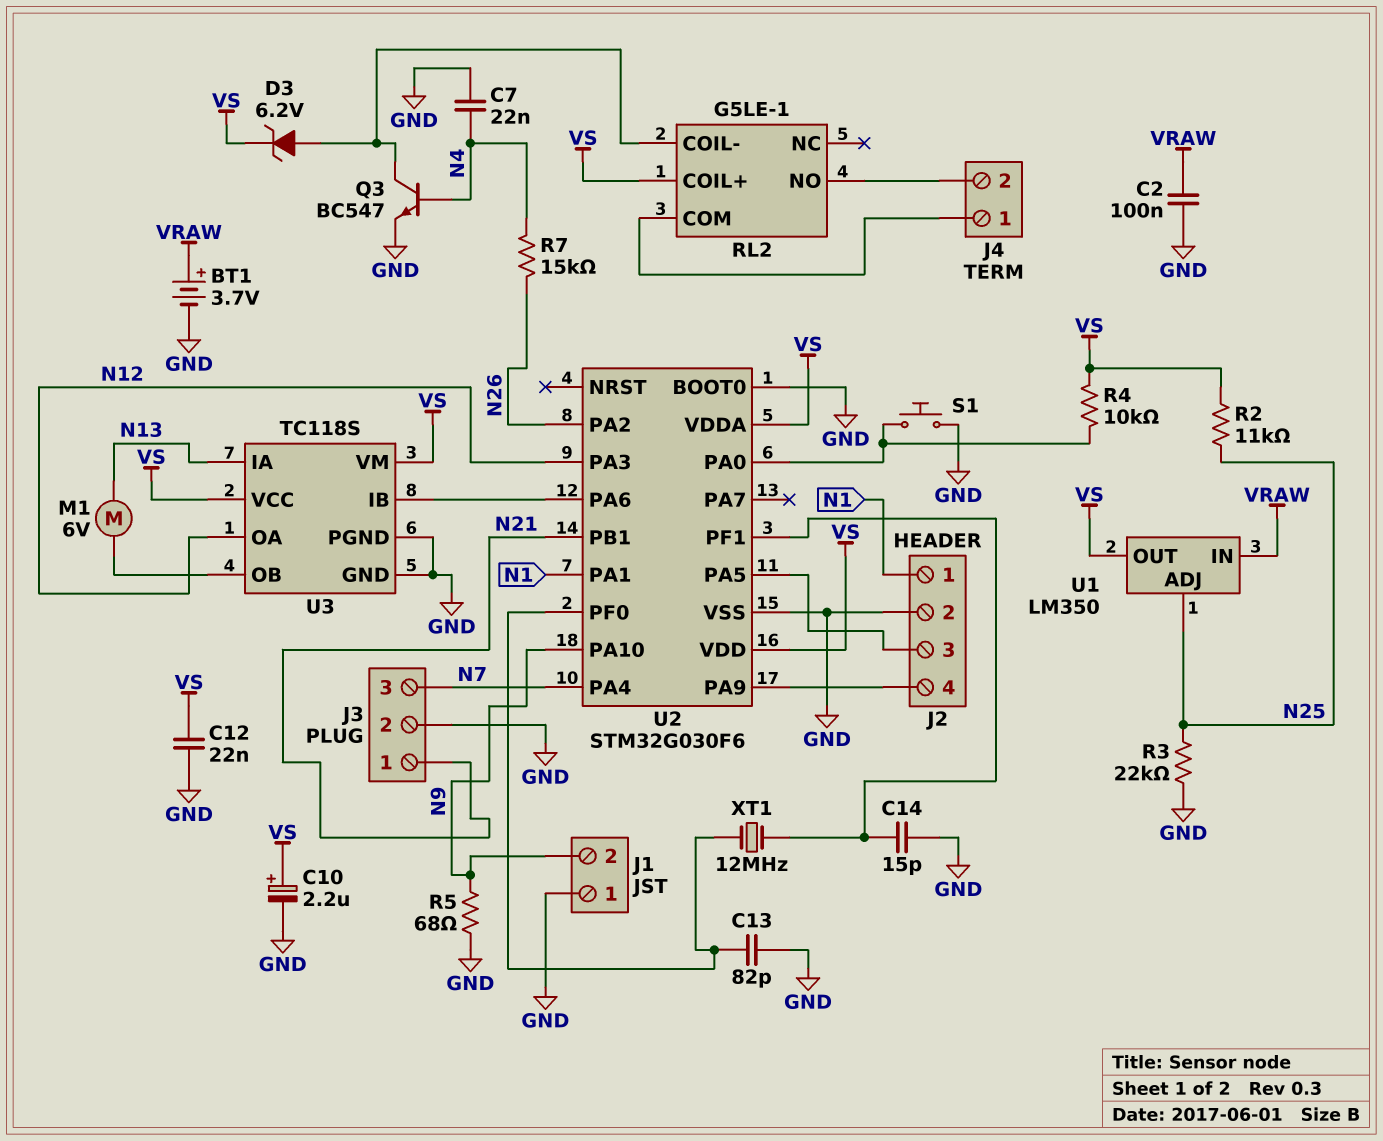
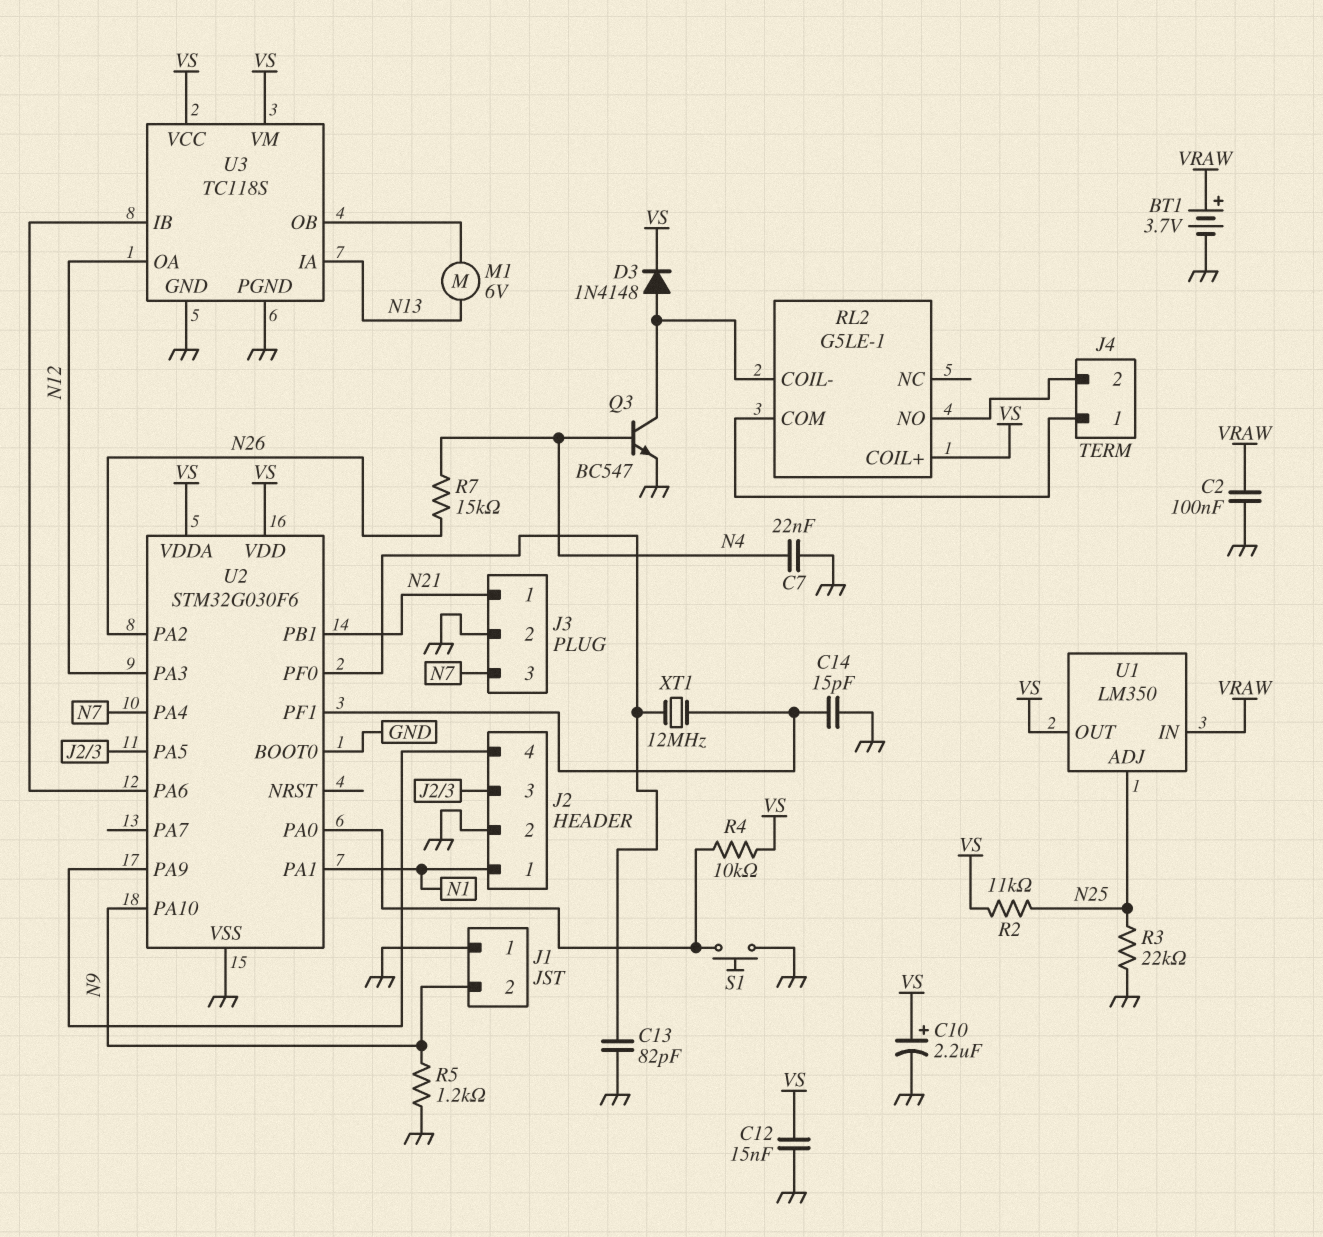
C12: 22nF (GND, VS) -> 15nF (GND, VS)
D3: zener 6.2V (A RL2/COIL-, K VS) -> diode 1N4148 (A RL2/COIL-, K VS)
R5: 68 (GND, N9) -> 1.2k (GND, N9)

